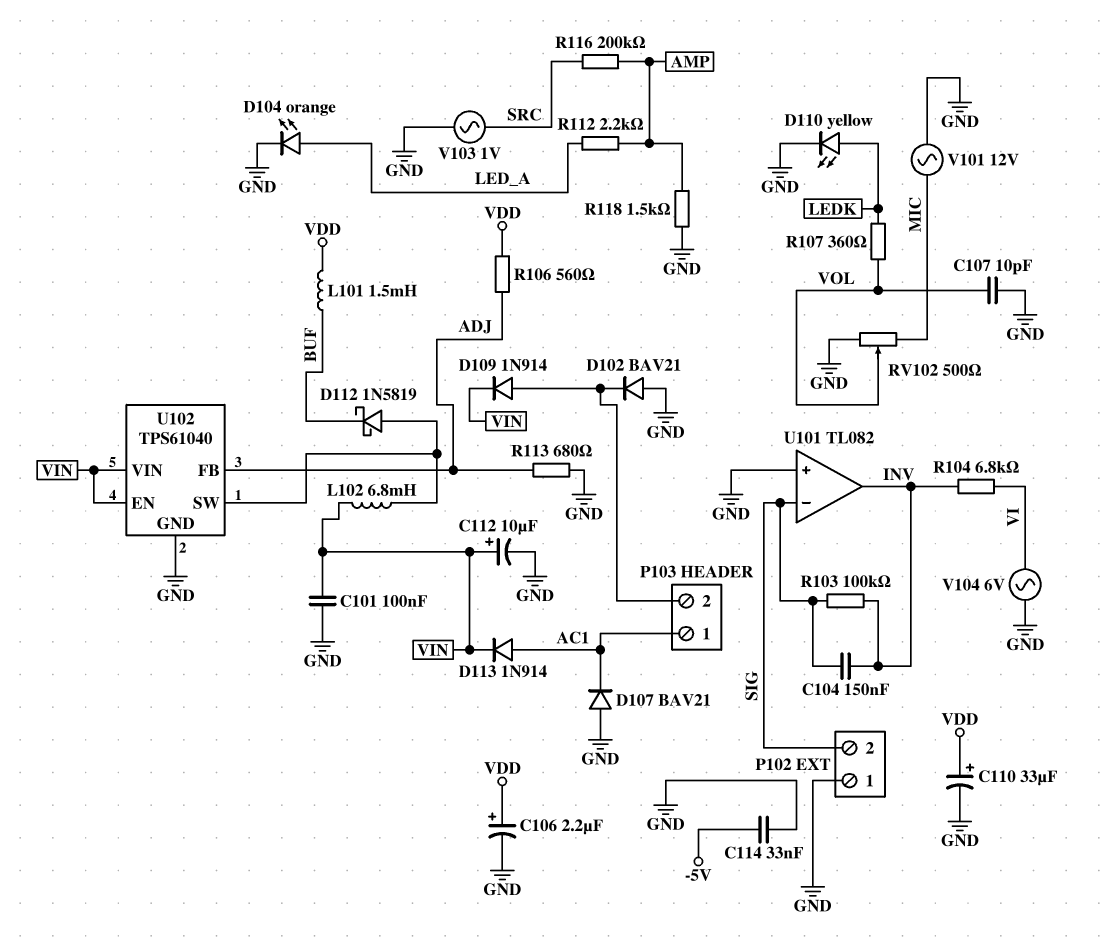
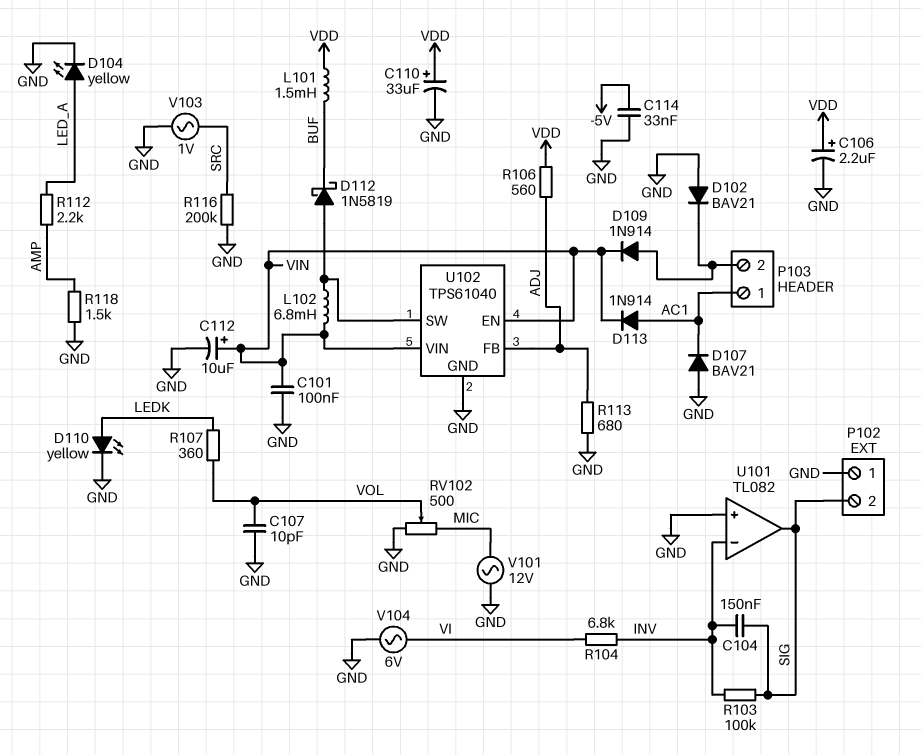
D104: LED orange (A LED_A, K GND) -> LED yellow (A LED_A, K GND)
R116: 200k (AMP, SRC) -> 200k (GND, SRC)
U101 pin in-: SIG -> INV
U101 pin out: INV -> SIG

